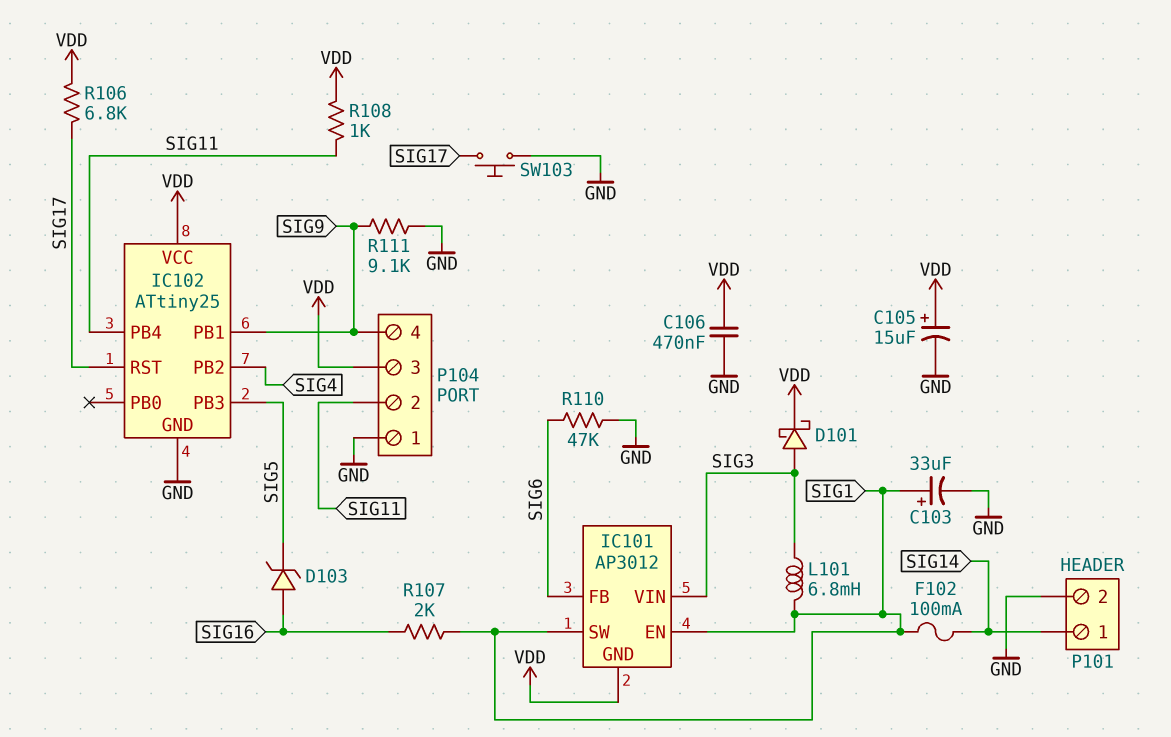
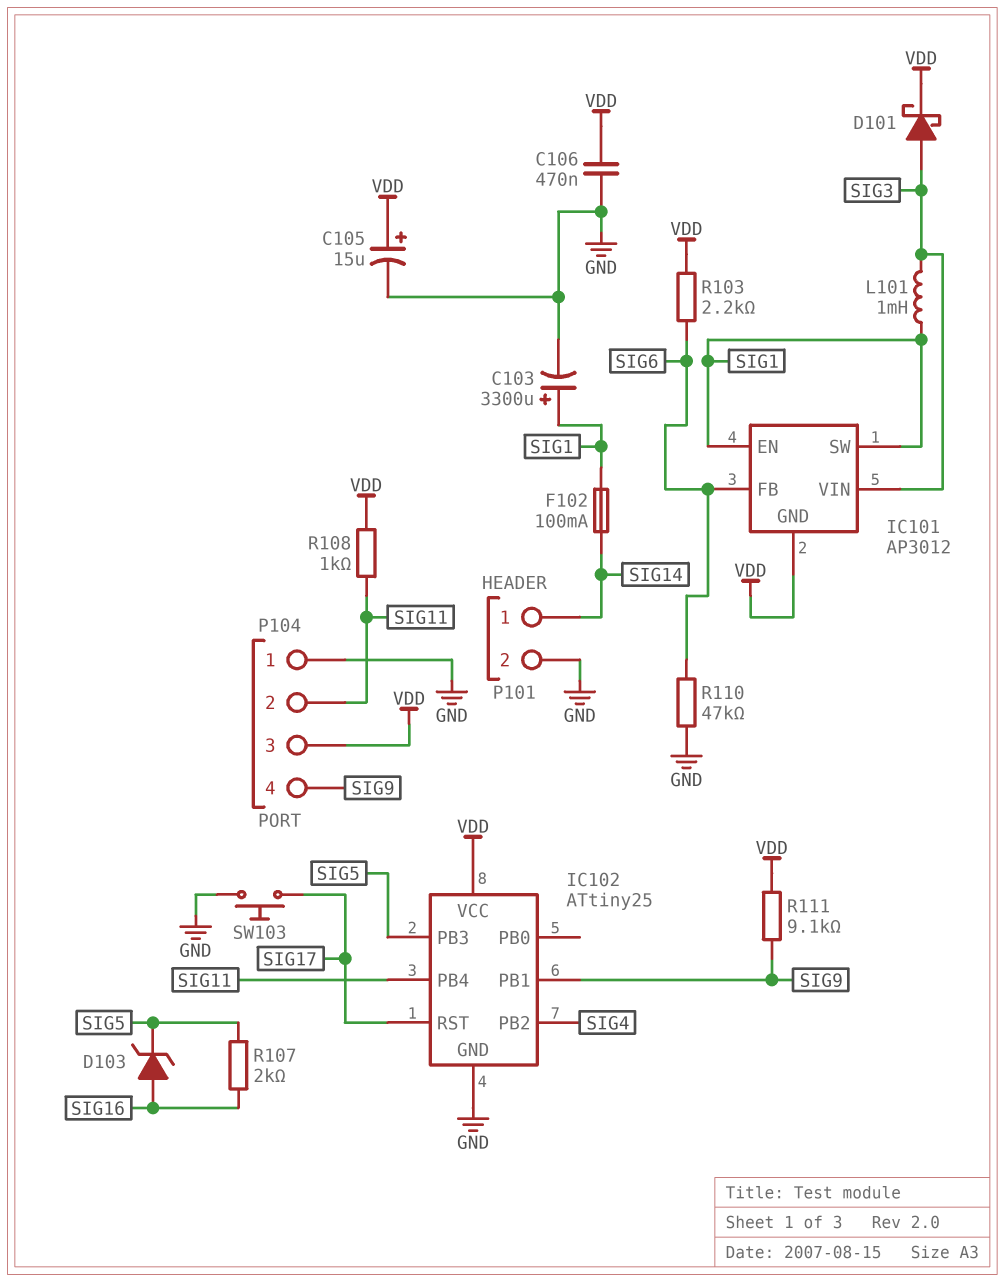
C103: 33uF (plus SIG1, minus GND) -> 3300uF (plus SIG1, minus GND)
L101: 6.8mH (SIG1, SIG3) -> 1mH (SIG1, SIG3)
R103: none -> 2.2k (SIG6, VDD)
R106: 6.8k (SIG17, VDD) -> none
R107: 2k (SIG1, SIG16) -> 2k (SIG5, SIG16)
R111: 9.1k (GND, SIG9) -> 9.1k (SIG9, VDD)

